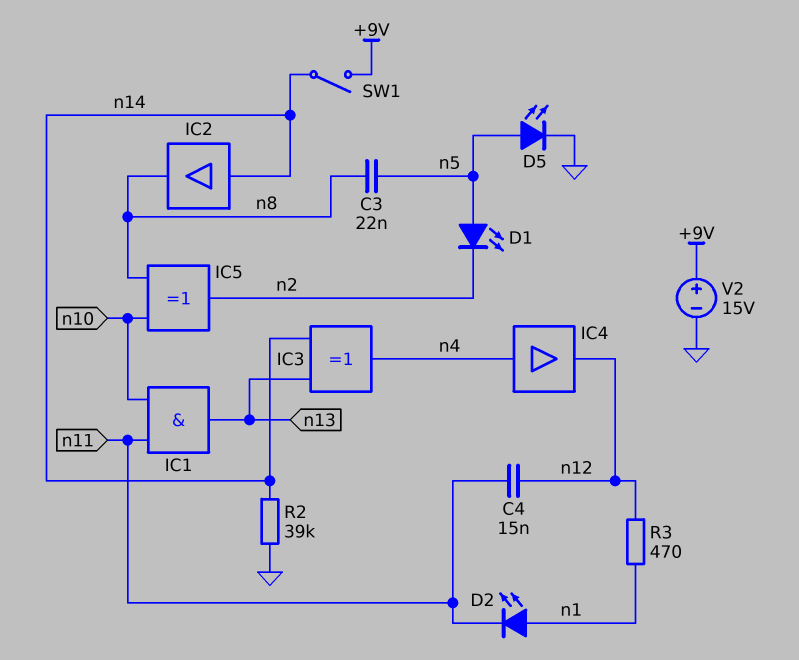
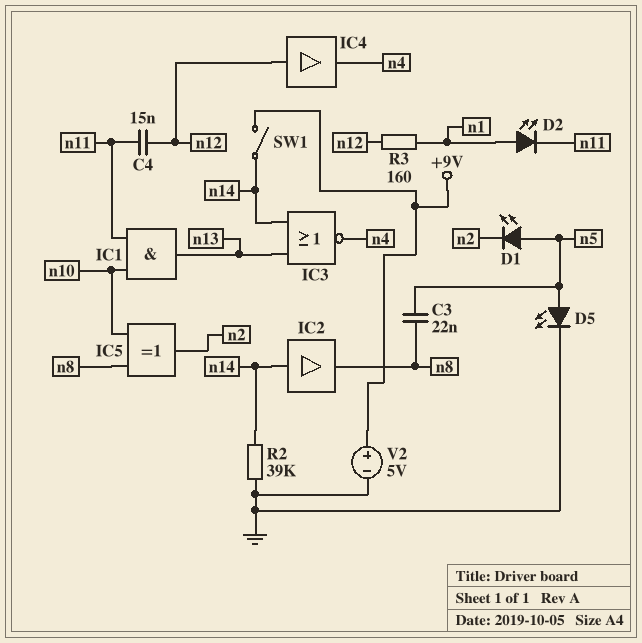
IC3: XOR (in n13, in n14, out n4) -> NOR (in n13, in n14, out n4)
IC4: buffer (in n4, out n12) -> buffer (in n12, out n4)
R3: 470 (n1, n12) -> 160 (n1, n12)
V2: 15V (plus +9V, minus GND) -> 5V (plus +9V, minus GND)

